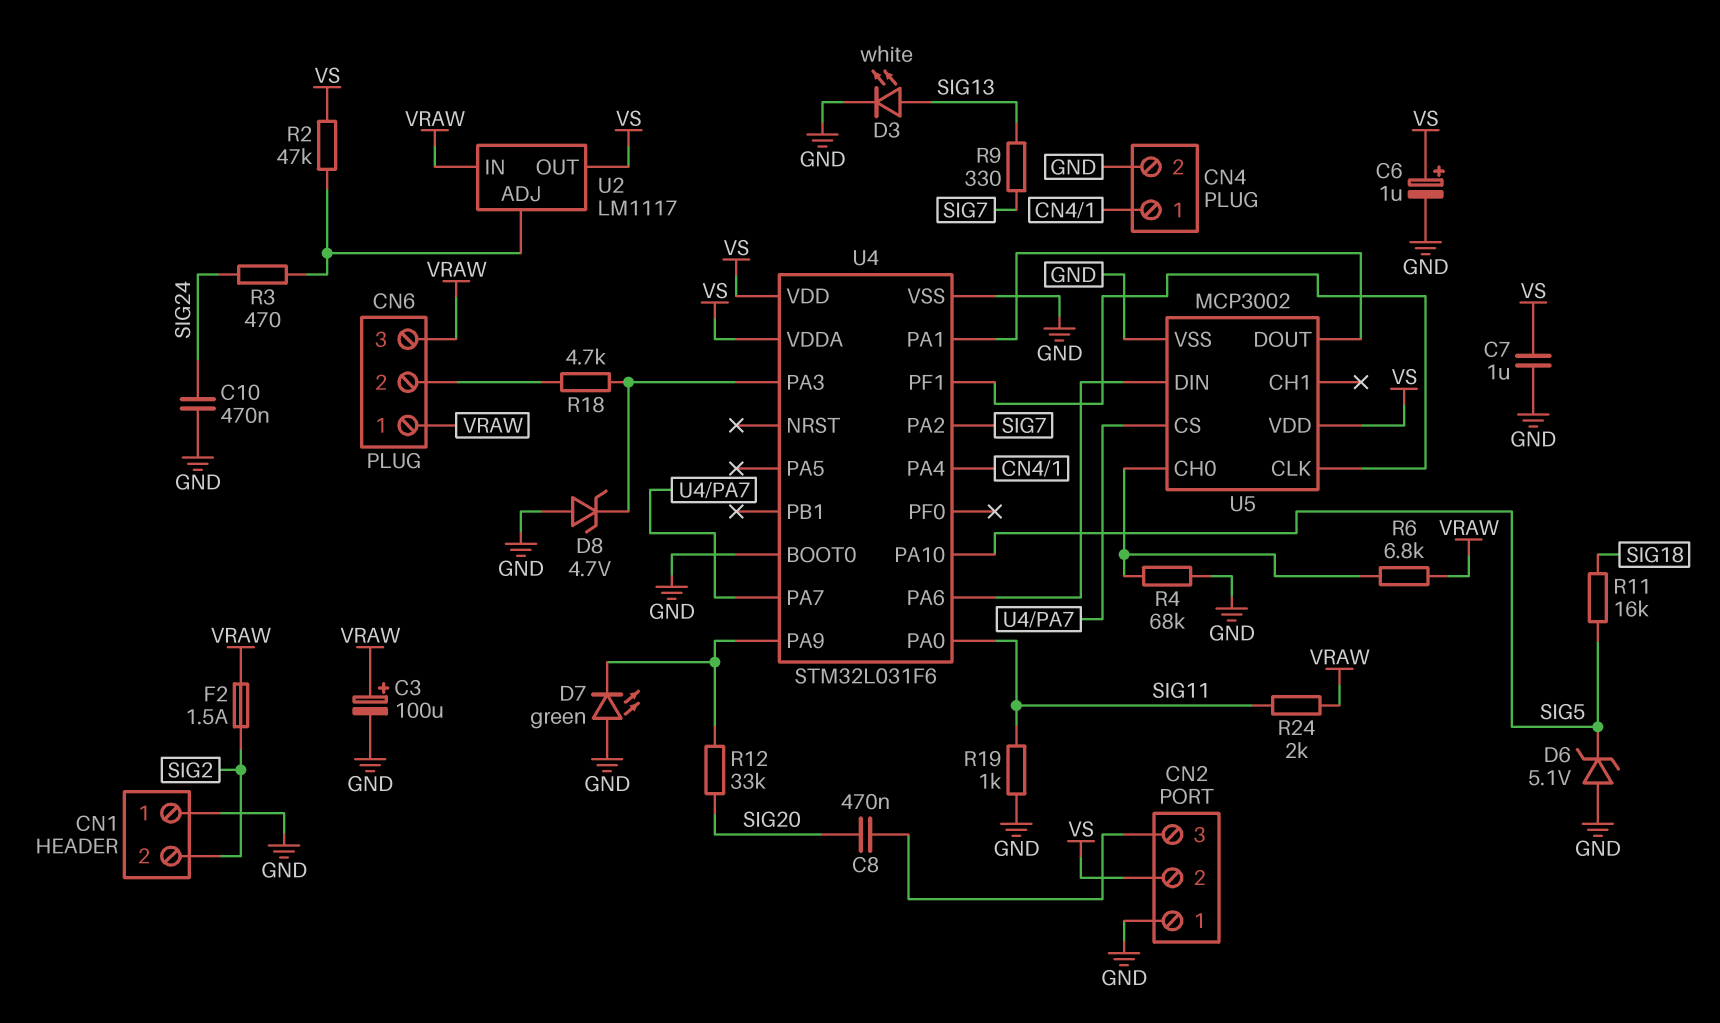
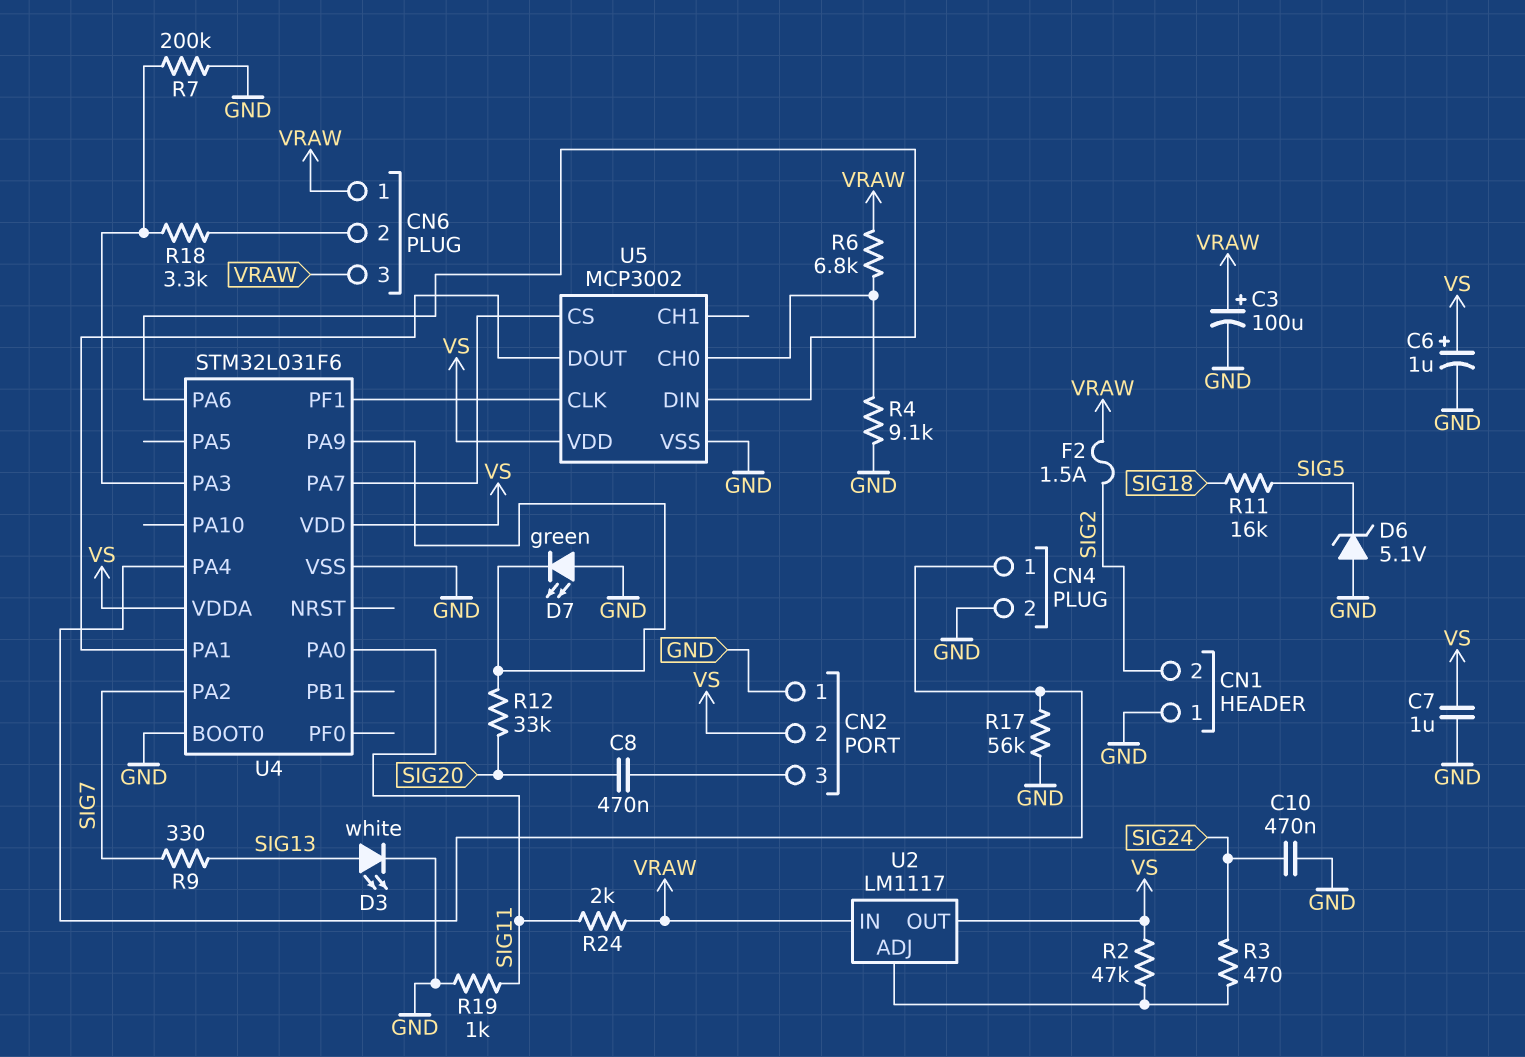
D8: zener 4.7V (A GND, K U4/PA3) -> none
R4: 68k (GND, U5/CH0) -> 9.1k (GND, U5/CH0)
R7: none -> 200k (GND, U4/PA3)
R17: none -> 56k (CN4/1, GND)
R18: 4.7k (CN6/2, U4/PA3) -> 3.3k (CN6/2, U4/PA3)
U4 pin PA10: SIG5 -> none

